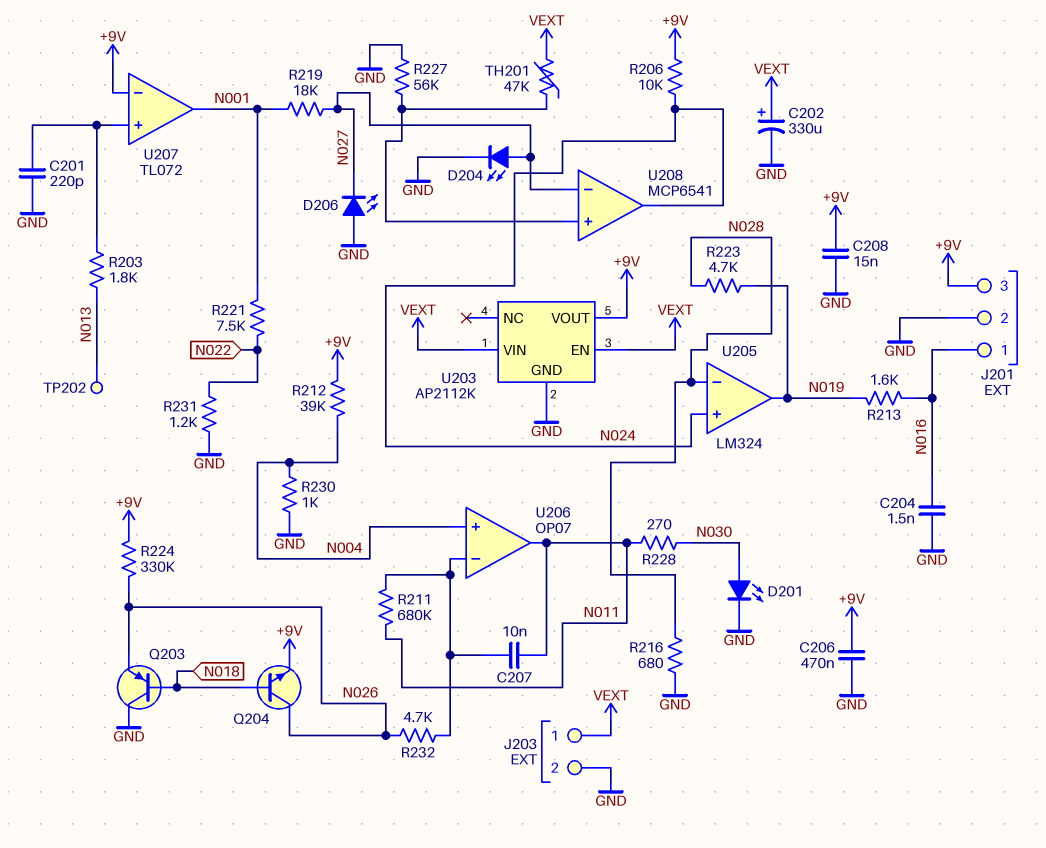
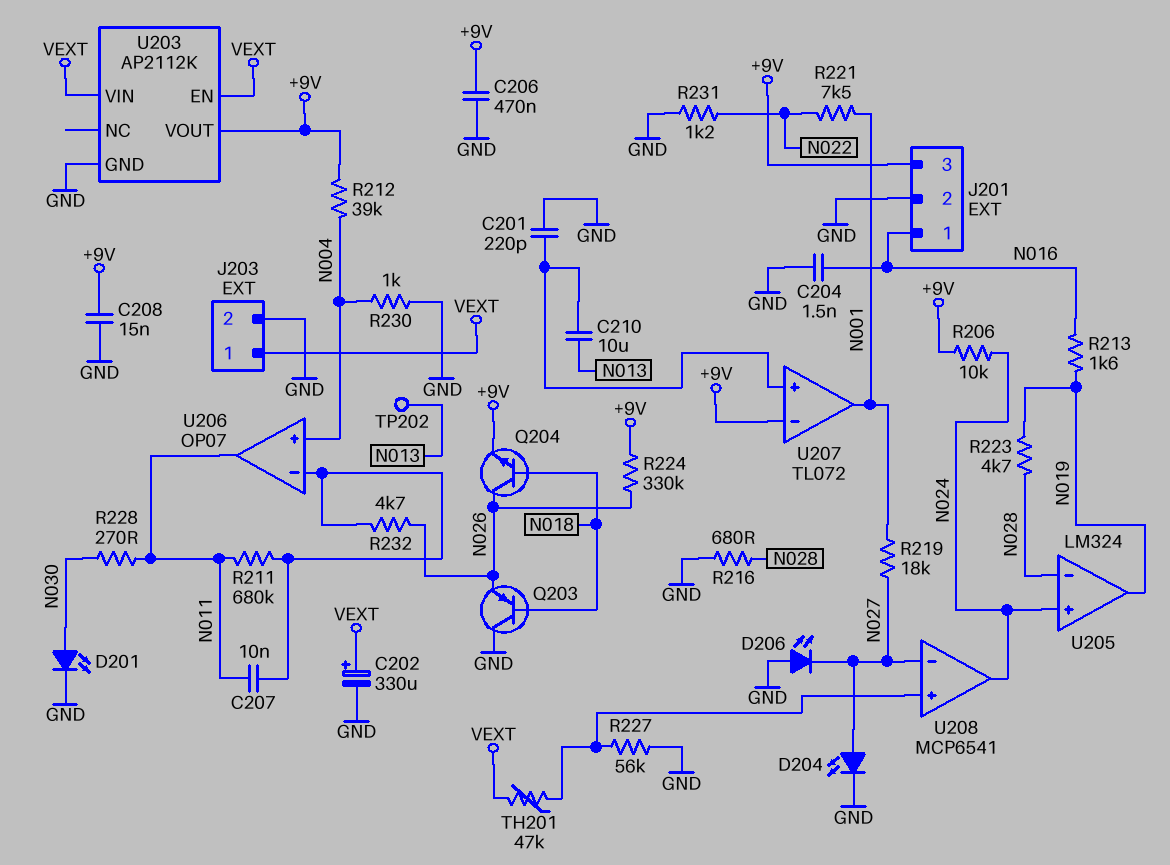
C210: none -> 10uF (N013, U207/in+)
R203: 1.8k (N013, U207/in+) -> none

